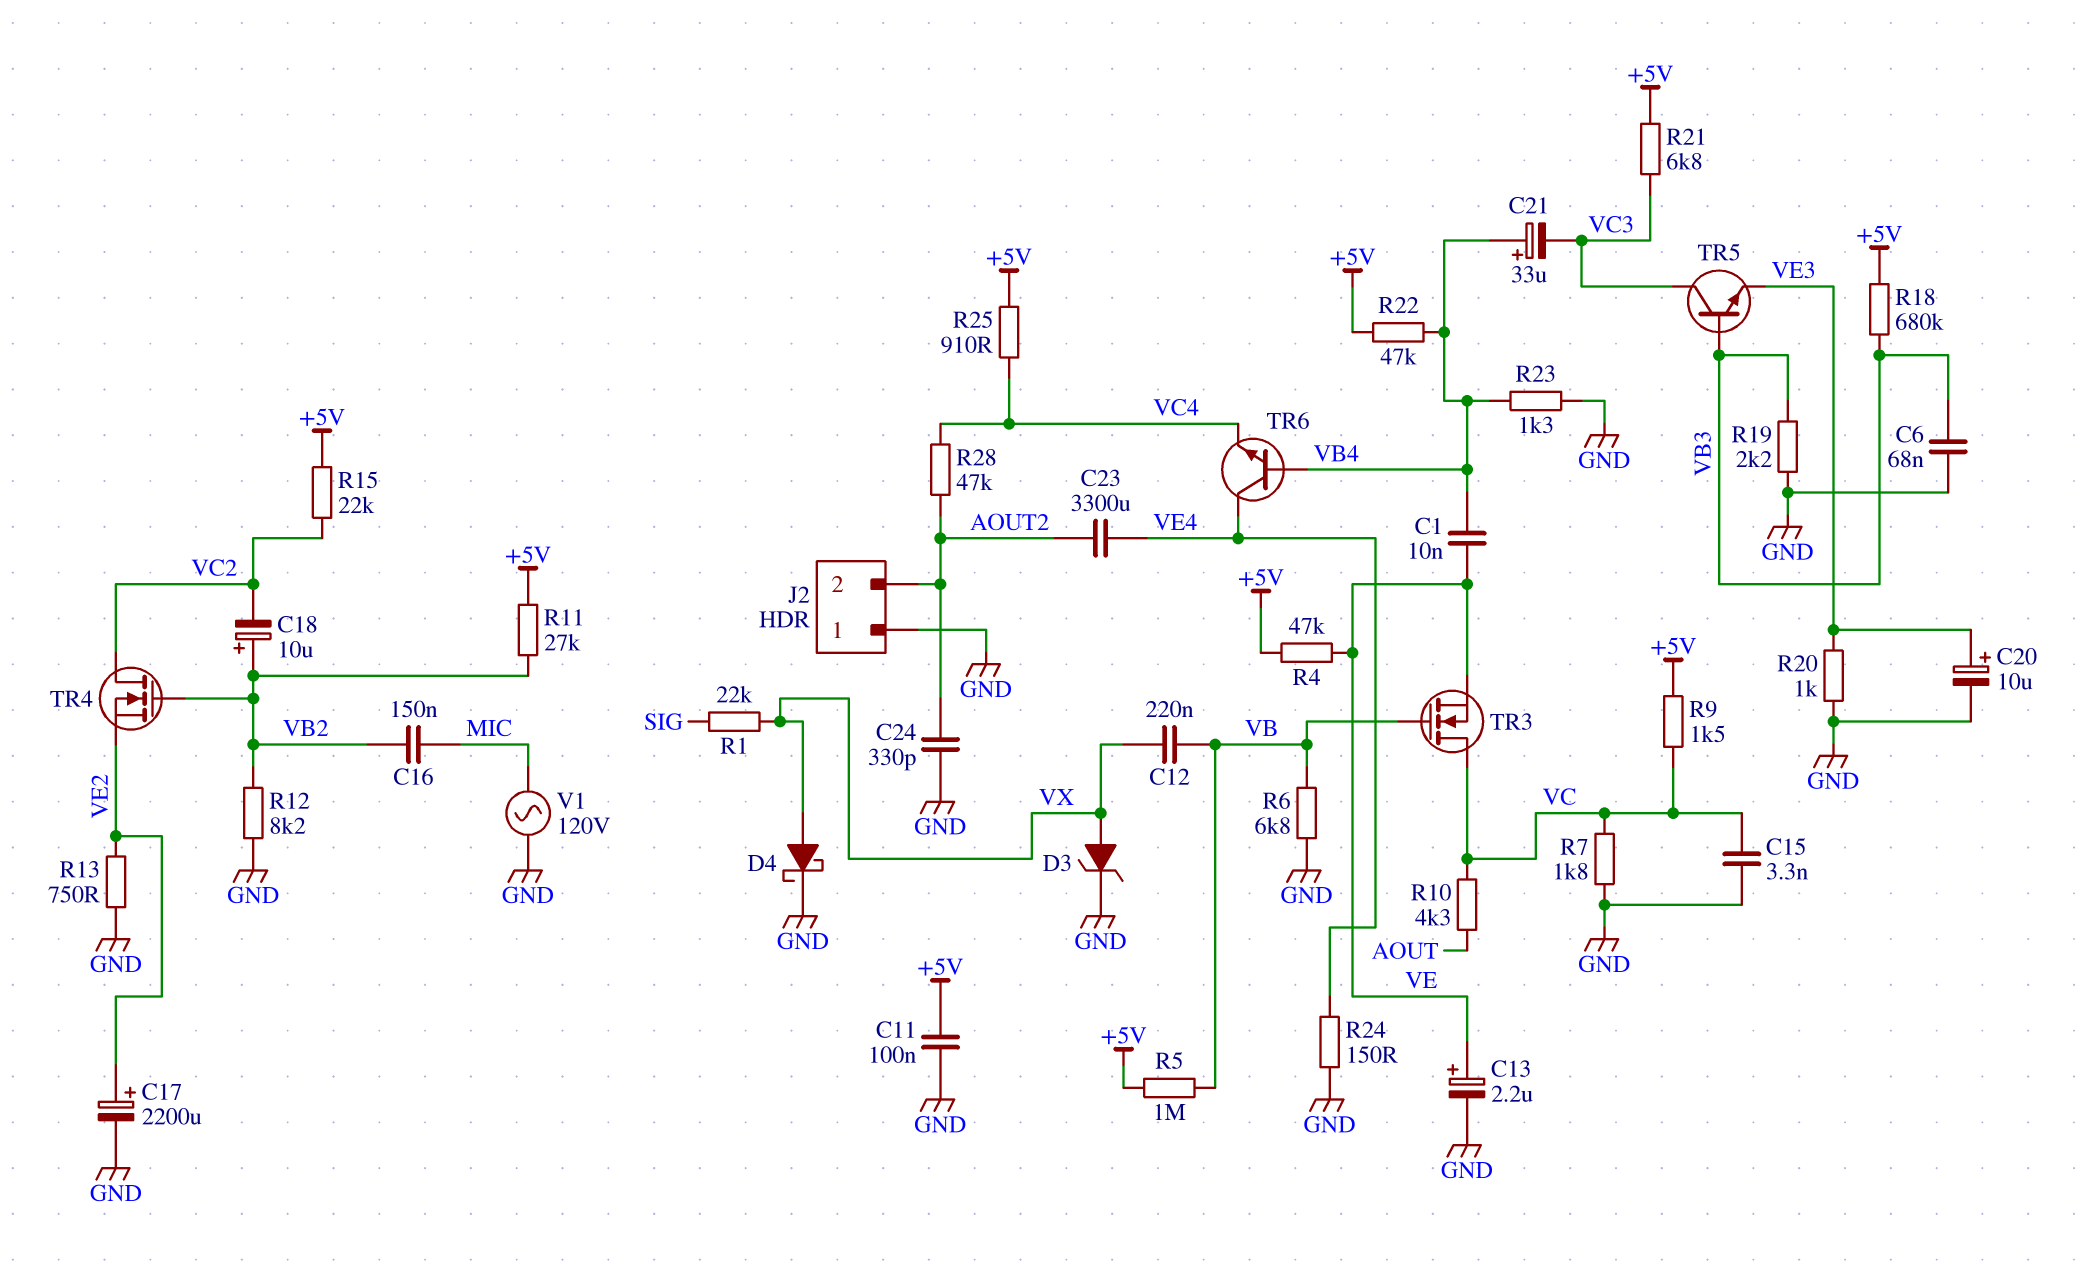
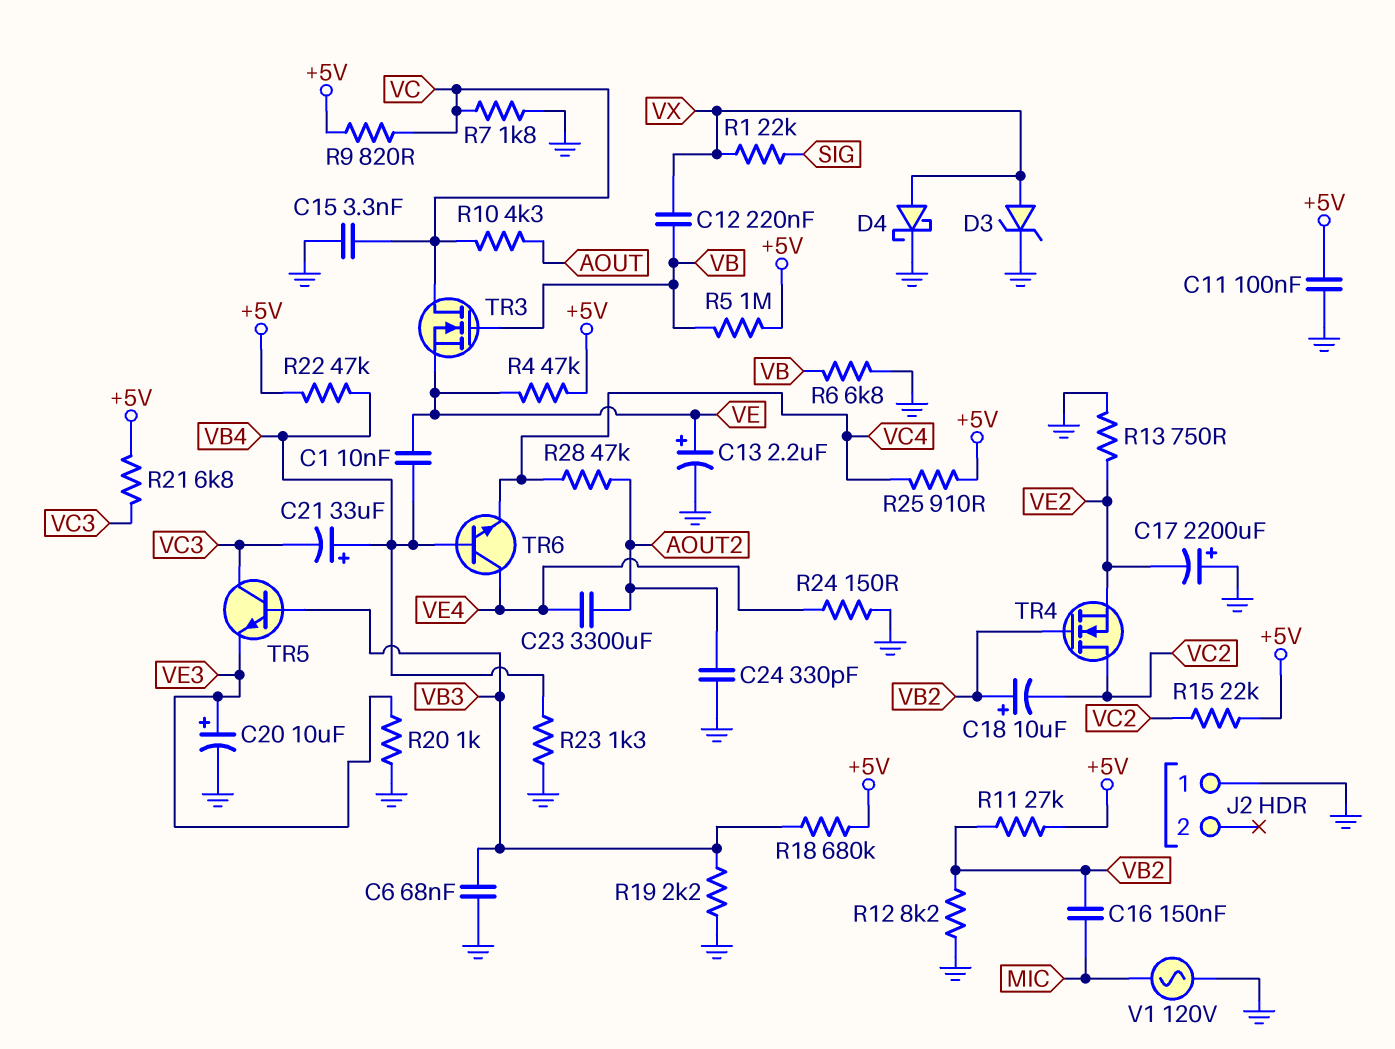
C17: 2200uF (plus VE2, minus GND) -> 2200uF (plus GND, minus VE2)
J2 pin 2: AOUT2 -> none
R9: 1.5k (+5V, VC) -> 820 (+5V, VC)

